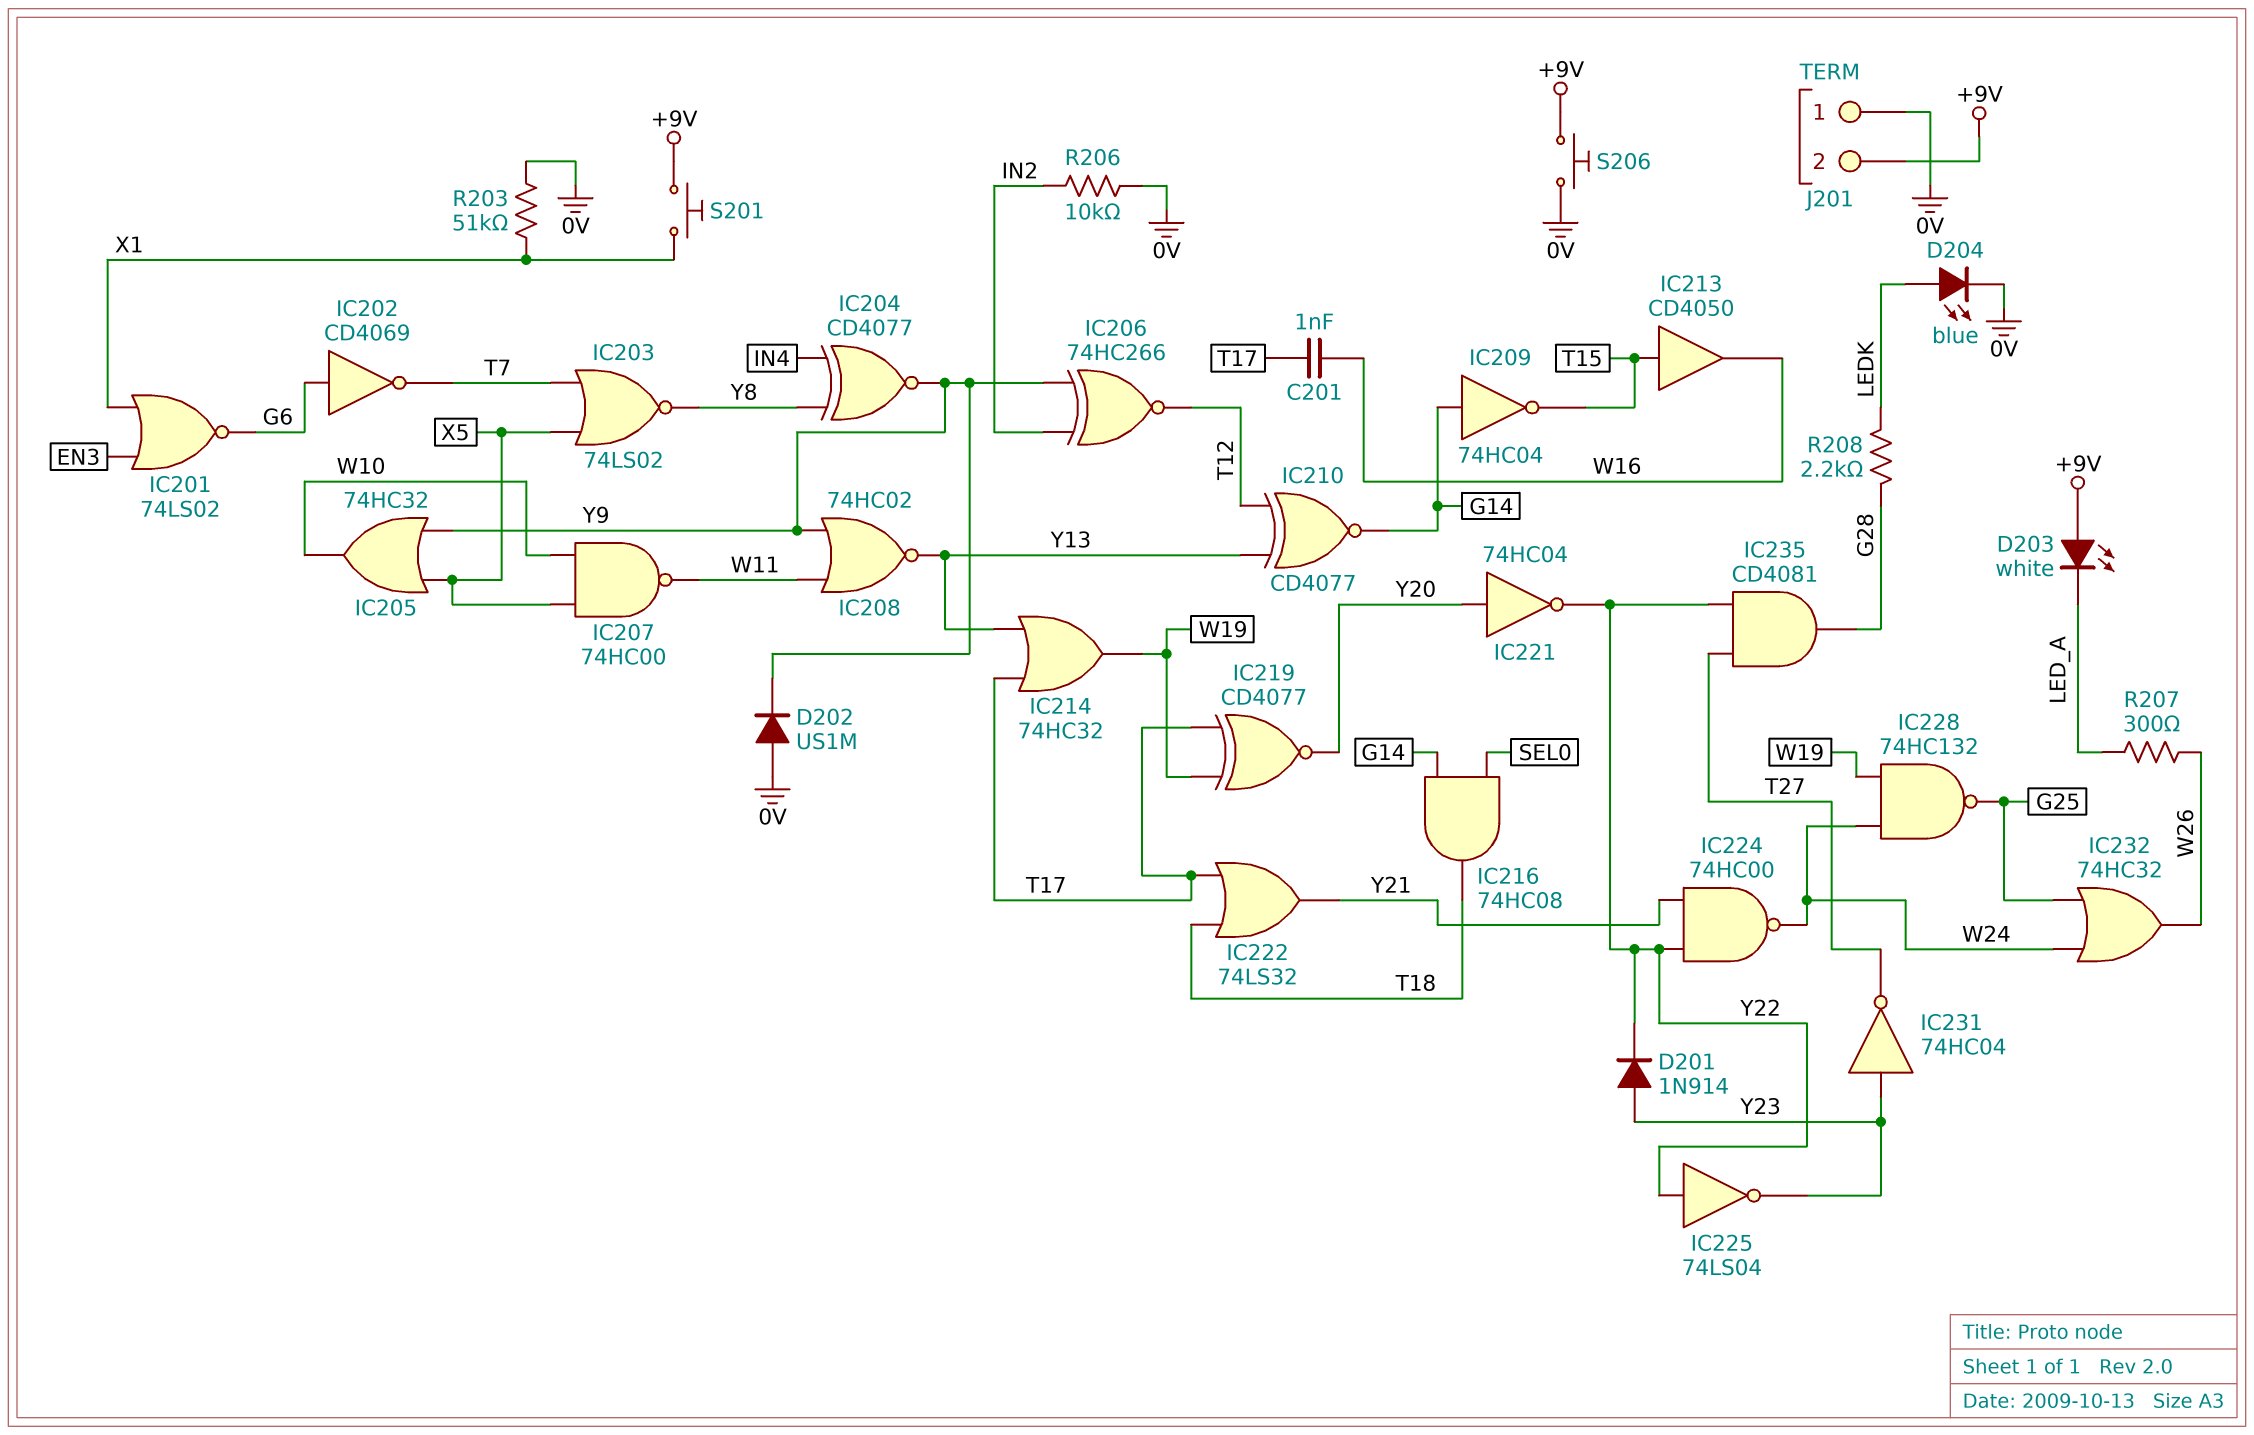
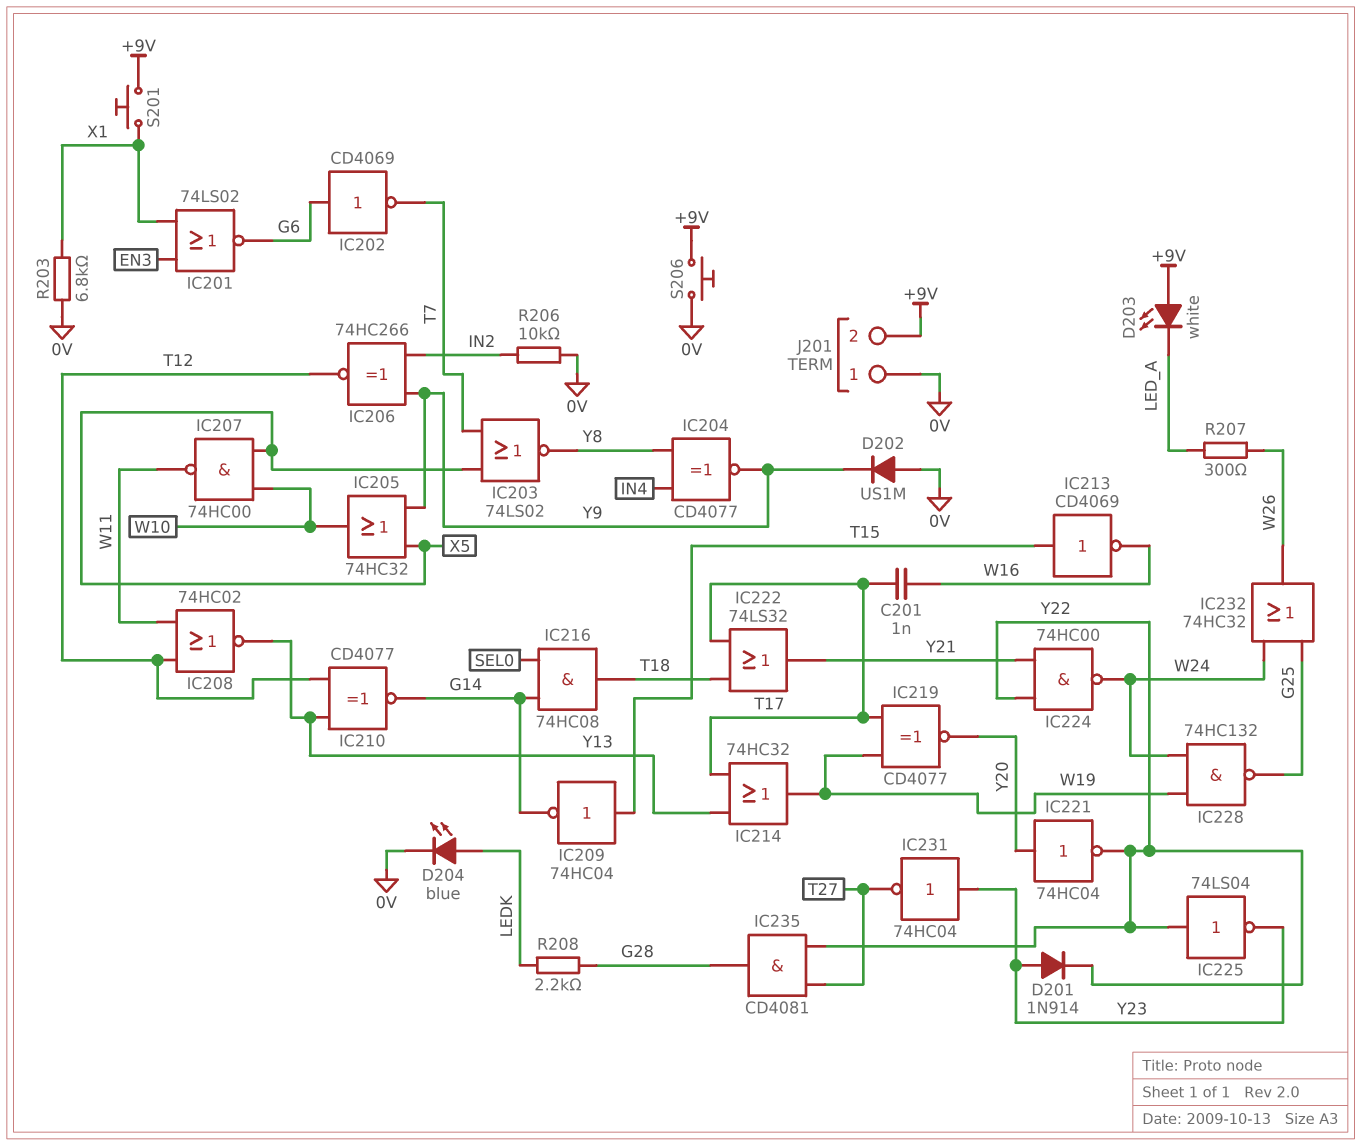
IC208: NOR 74HC02 (in W11, in Y9, out Y13) -> NOR 74HC02 (in T12, in W11, out Y13)
IC209: NOT 74HC04 (in G14, out T15) -> NOT 74HC04 (in T15, out G14)
IC213: buffer CD4050 (in T15, out W16) -> NOT CD4069 (in T15, out W16)
R203: 51k (0V, X1) -> 6.8k (0V, X1)

